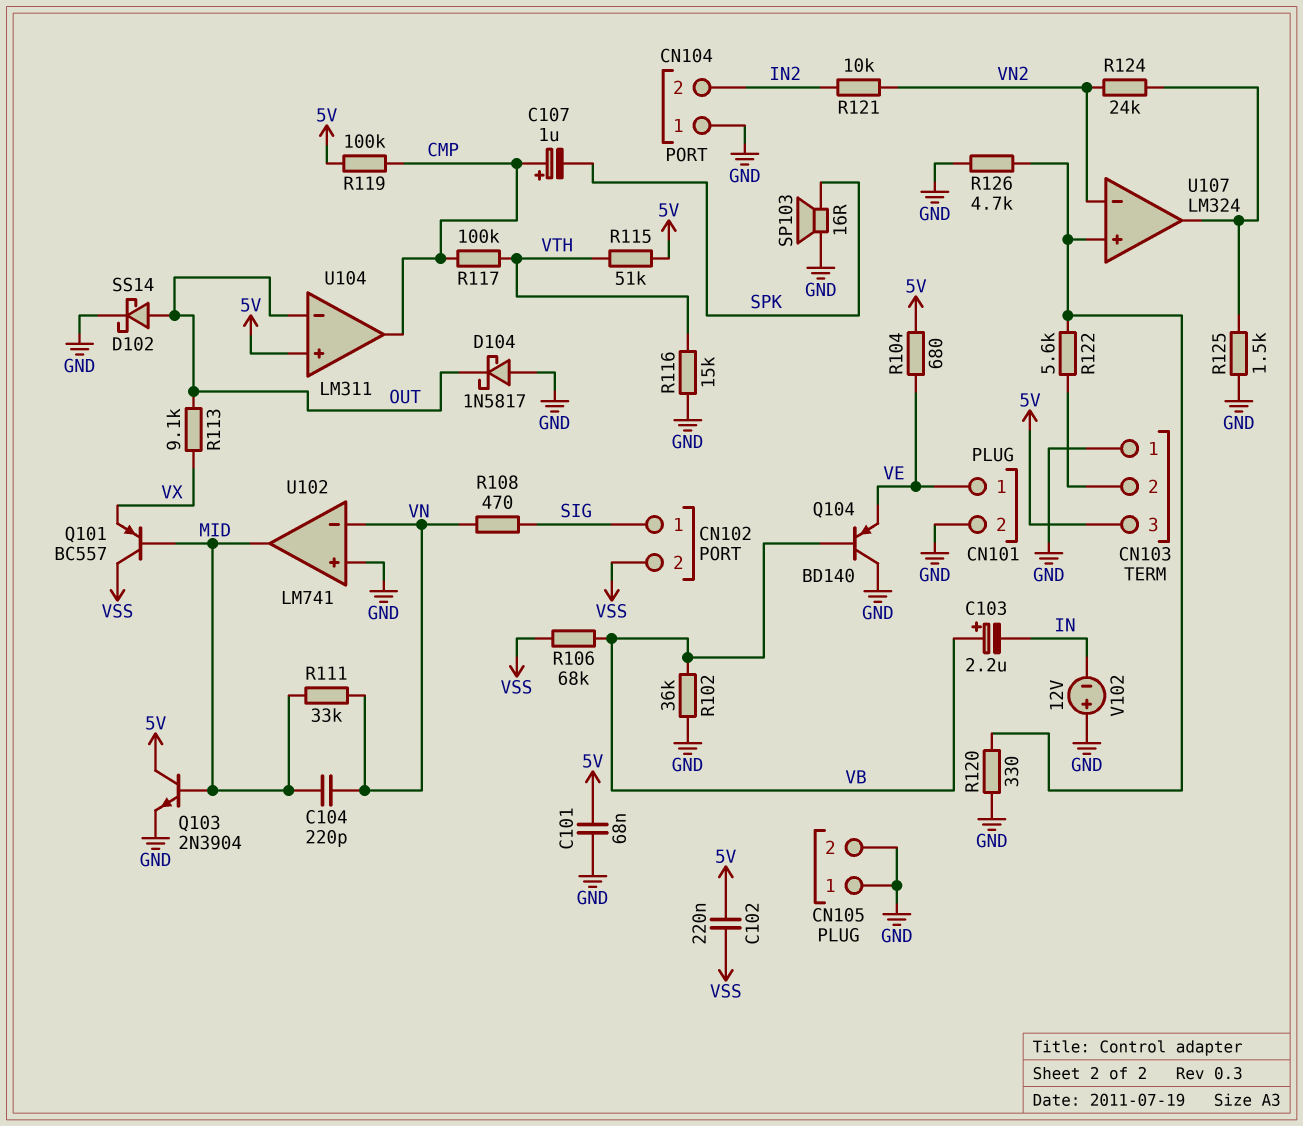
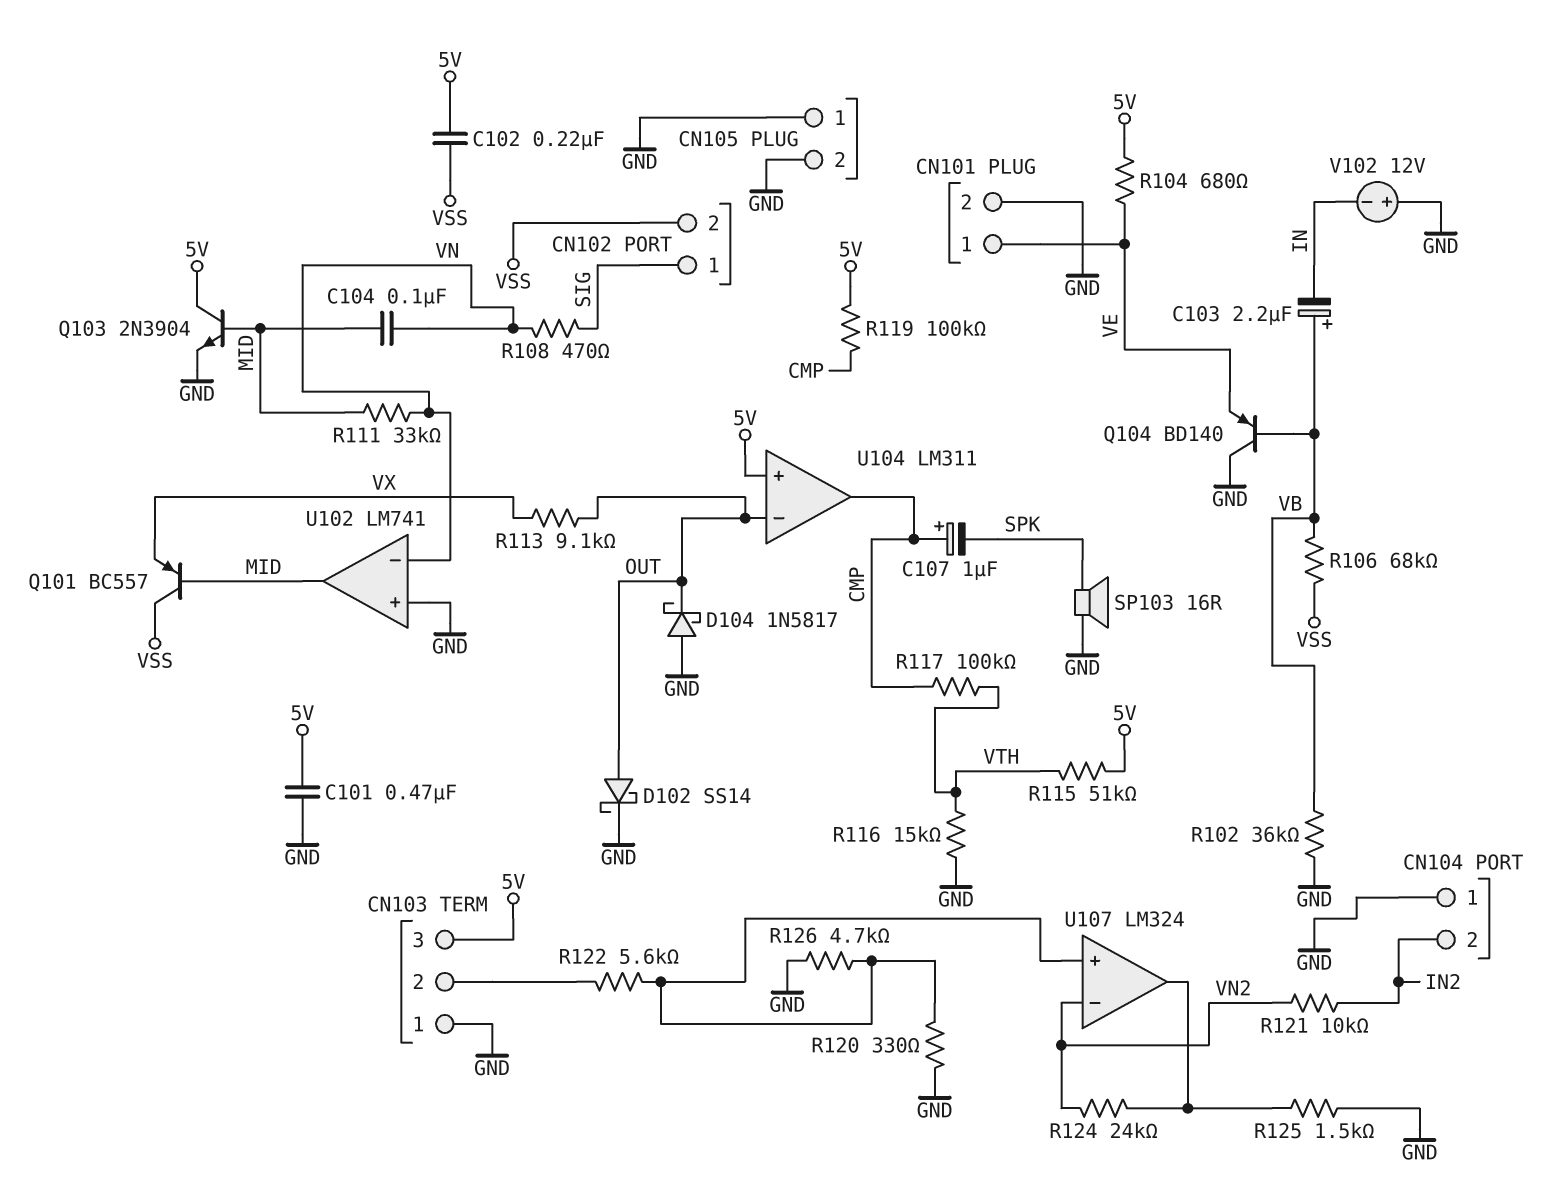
C101: 68nF (5V, GND) -> 470nF (5V, GND)
C104: 220pF (MID, VN) -> 100nF (MID, VN)

